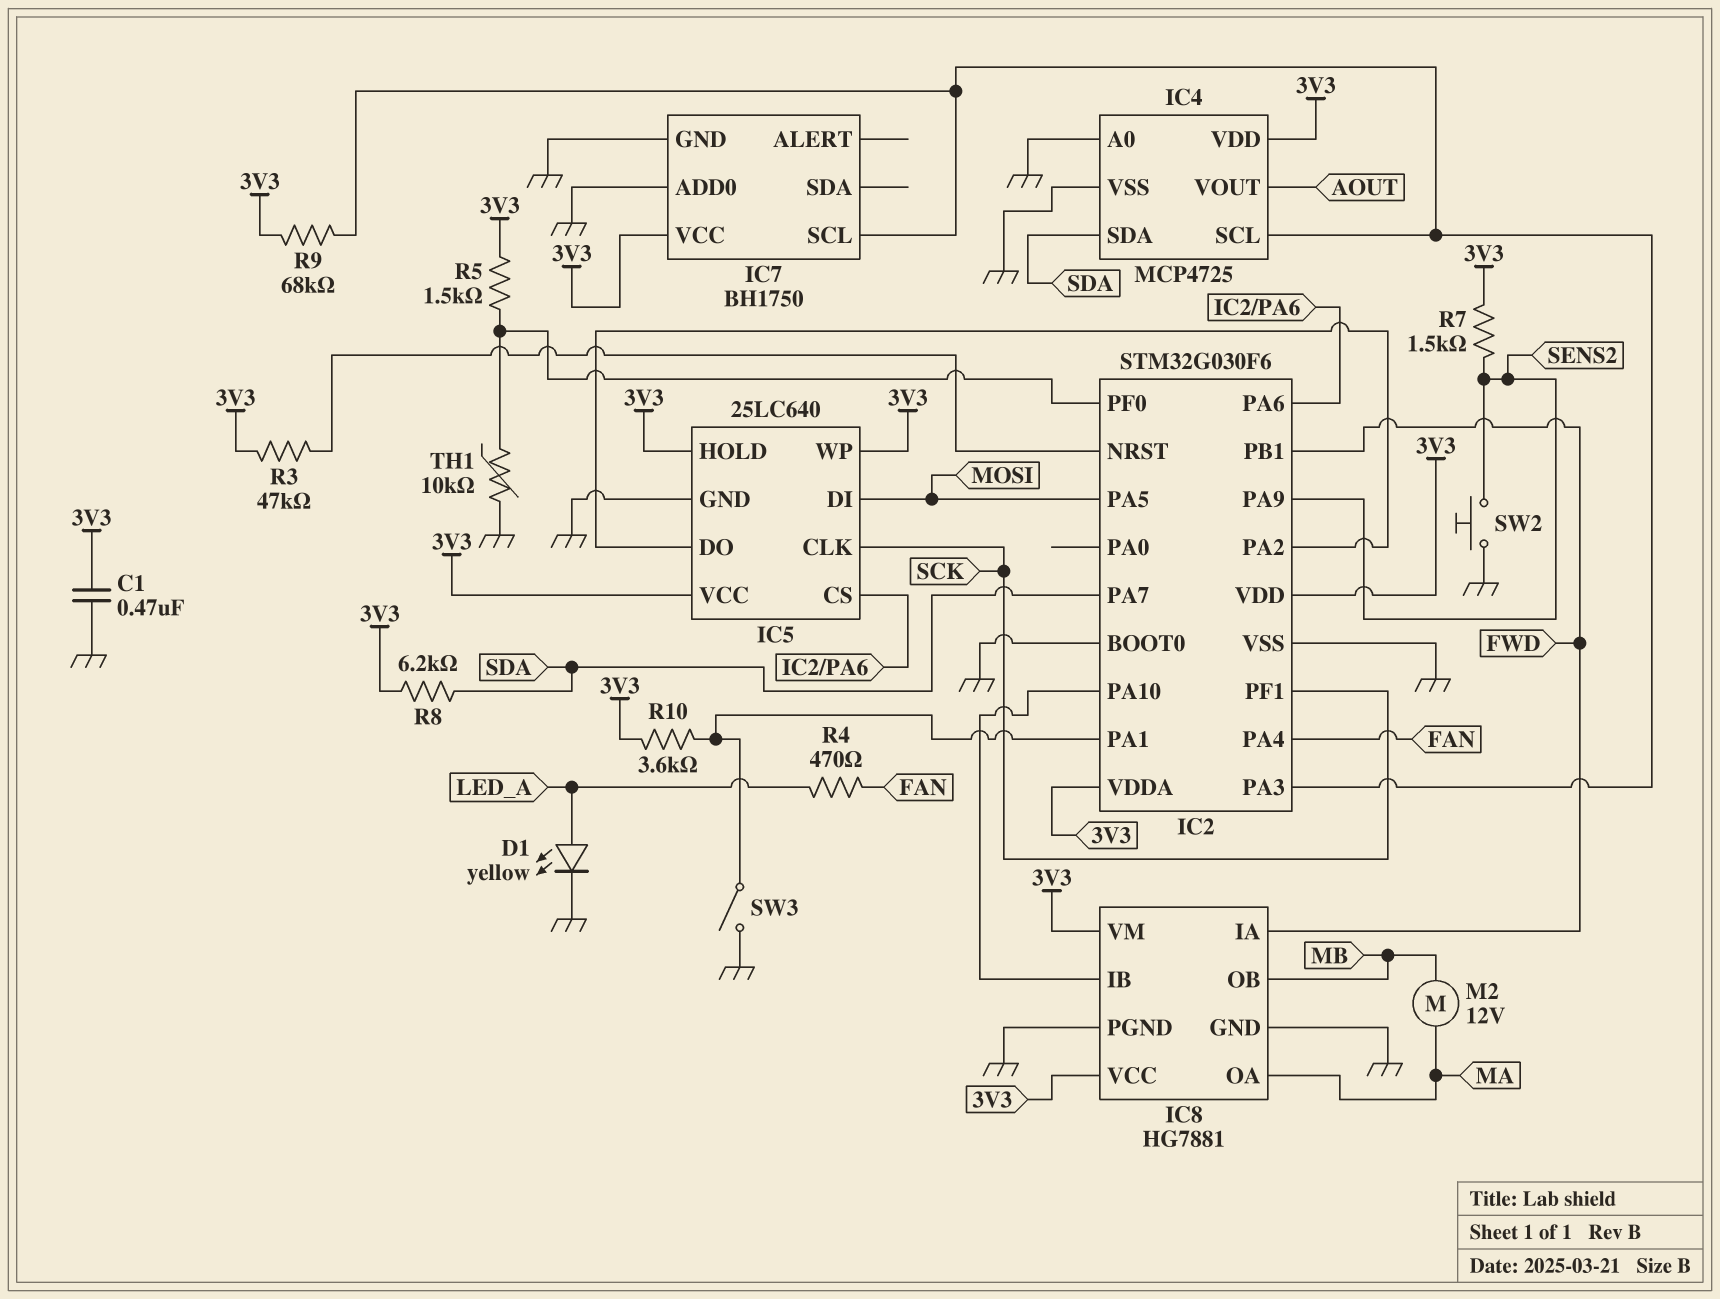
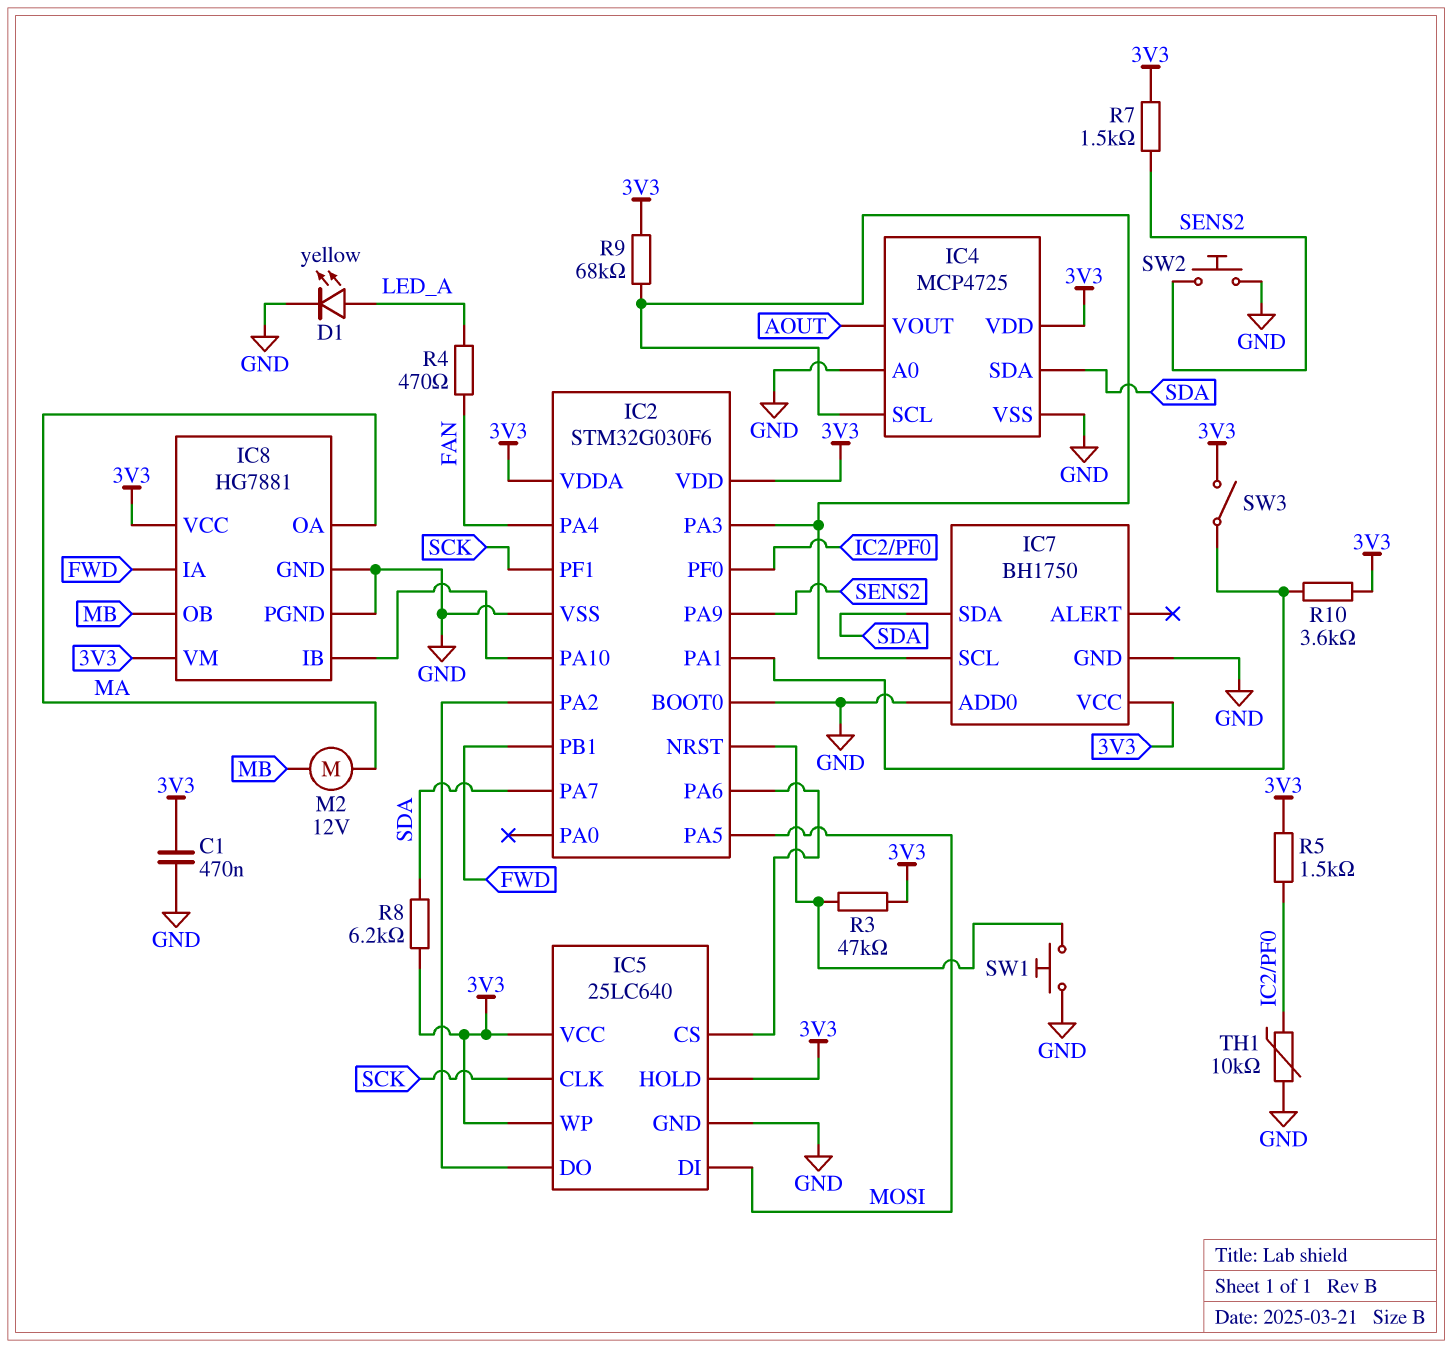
IC7 pin SDA: none -> SDA
SW1: none -> button (GND, IC2/NRST)
SW3: switch (GND, IC2/PA1) -> switch (3V3, IC2/PA1)

